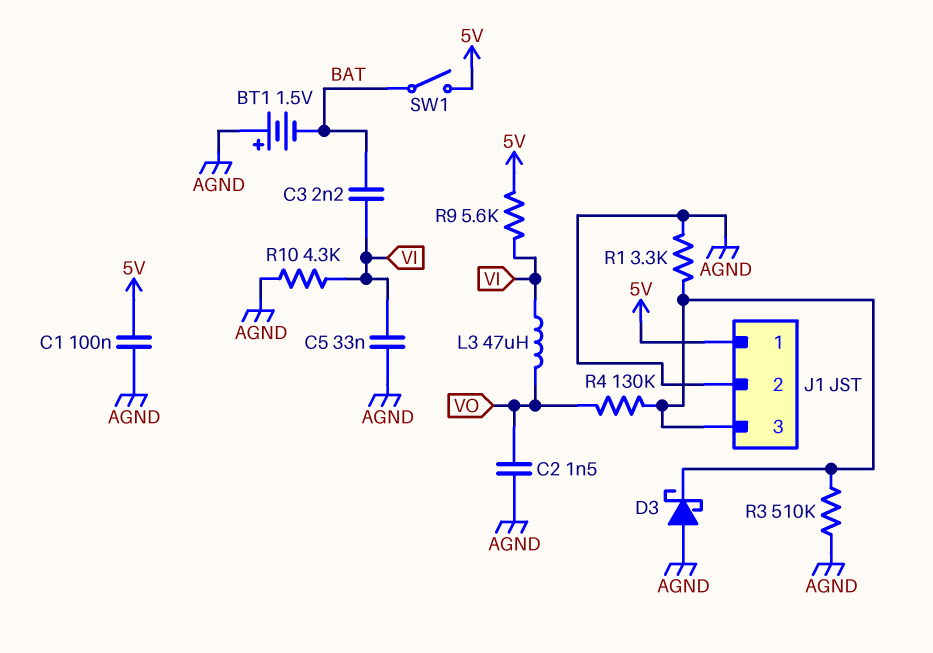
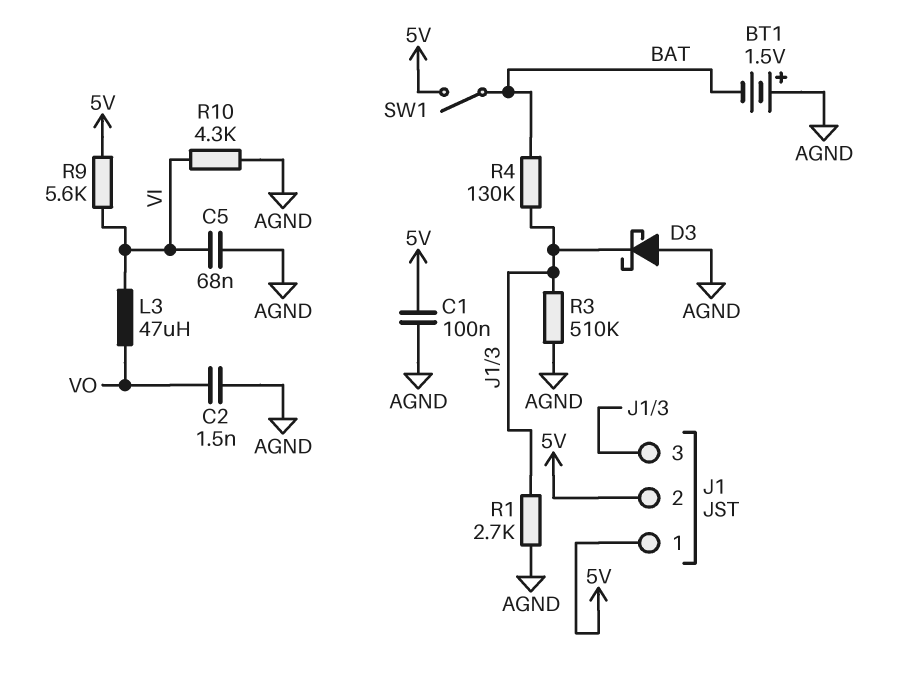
C3: 2.2nF (BAT, VI) -> none
C5: 33nF (AGND, VI) -> 68nF (AGND, VI)
J1 pin 2: AGND -> 5V
R1: 3.3k (AGND, J1/3) -> 2.7k (AGND, J1/3)
R4: 130k (J1/3, VO) -> 130k (BAT, J1/3)

